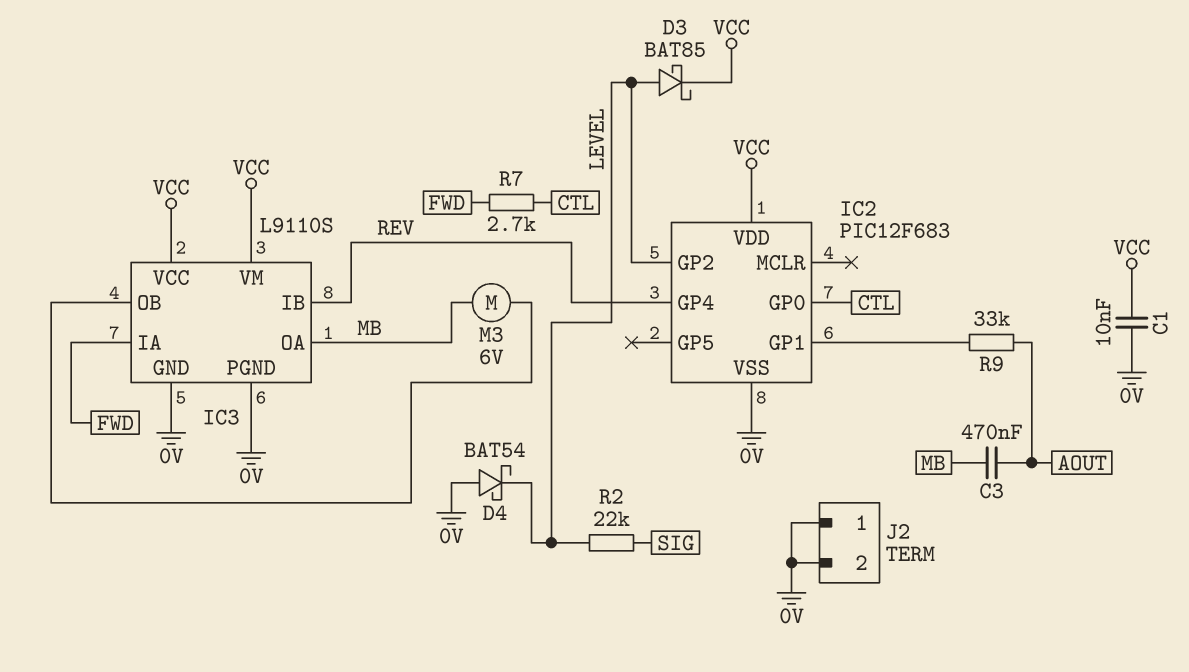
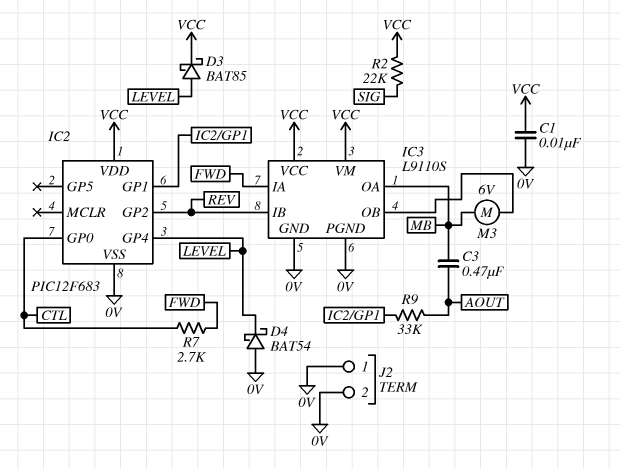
IC2 pin GP2: LEVEL -> REV
IC2 pin GP4: REV -> LEVEL
R2: 22k (LEVEL, SIG) -> 22k (SIG, VCC)

